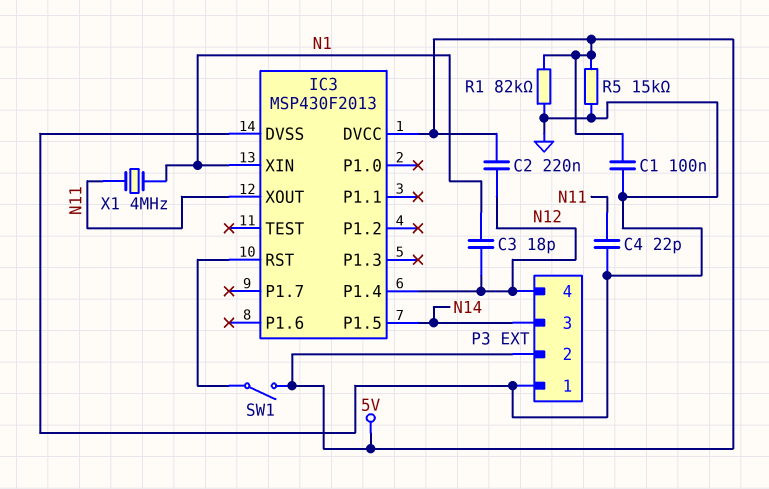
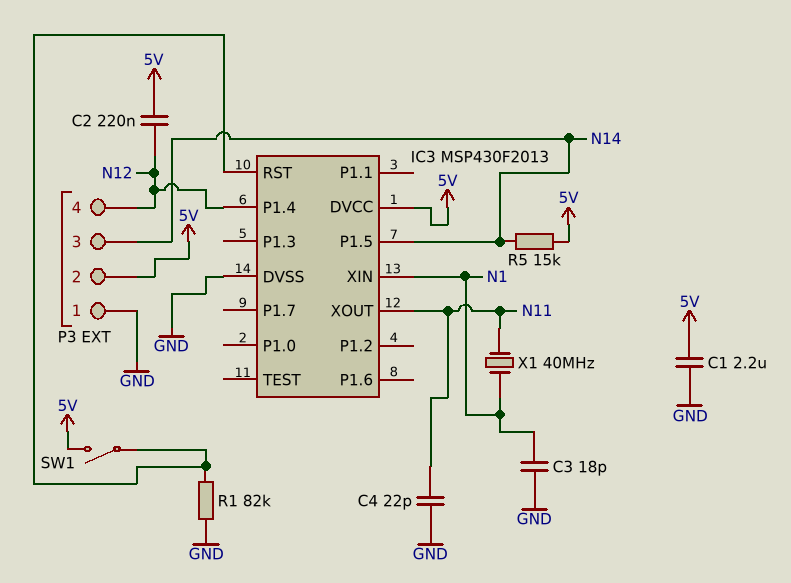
C1: 100nF (5V, GND) -> 2.2uF (5V, GND)
C3: 18pF (N1, N12) -> 18pF (GND, N1)
R1: 82k (5V, GND) -> 82k (GND, IC3/RST)
R5: 15k (5V, GND) -> 15k (5V, N14)
X1: 4MHz (N1, N11) -> 40MHz (N1, N11)

